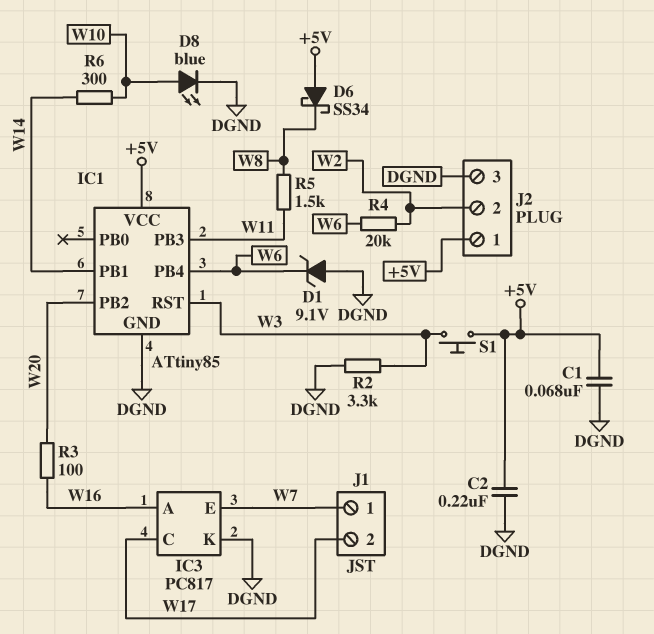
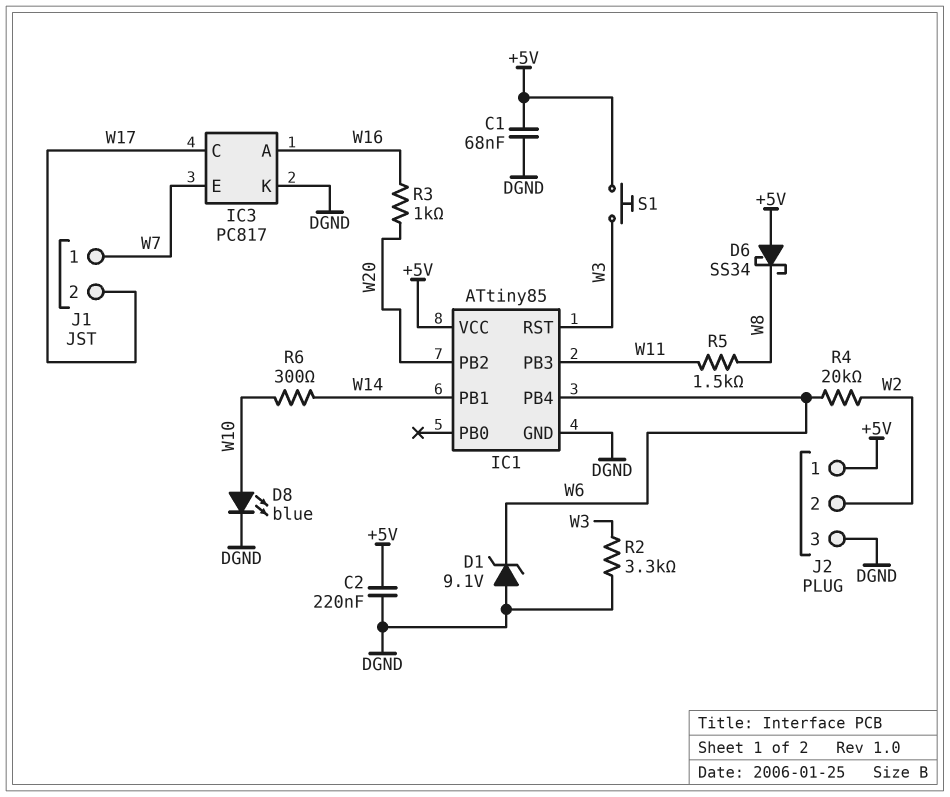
R3: 100 (W16, W20) -> 1k (W16, W20)

